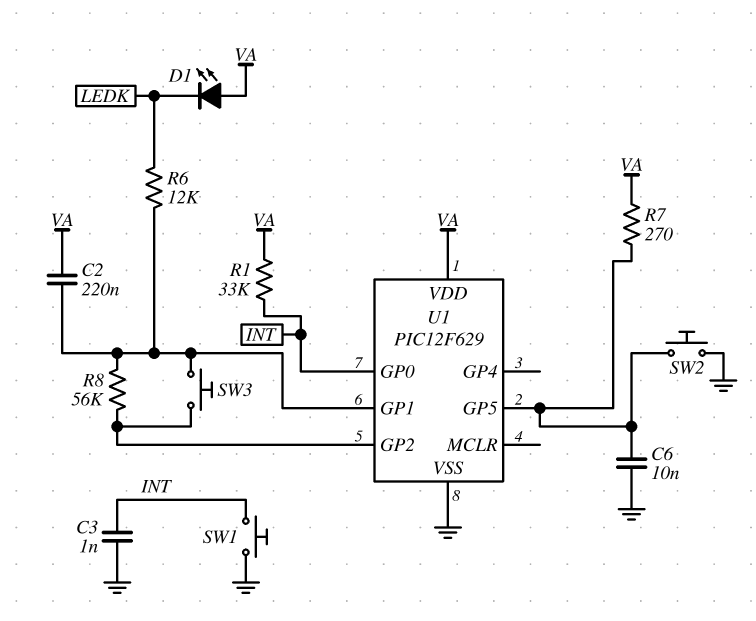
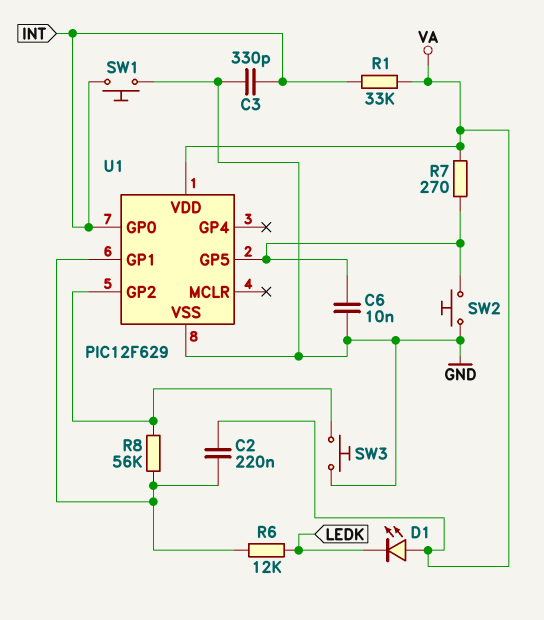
C3: 1nF (GND, INT) -> 330pF (GND, INT)
SW3: button (U1/GP1, U1/GP2) -> button (GND, U1/GP2)

